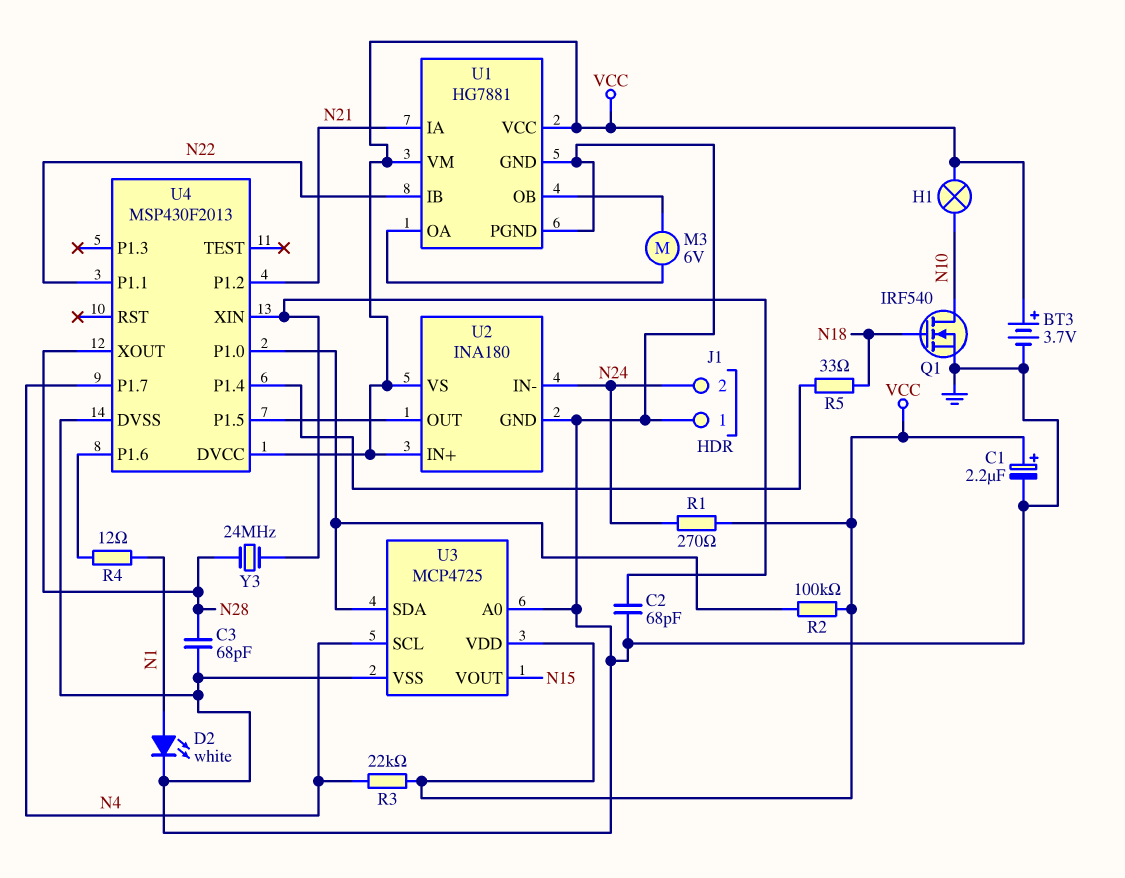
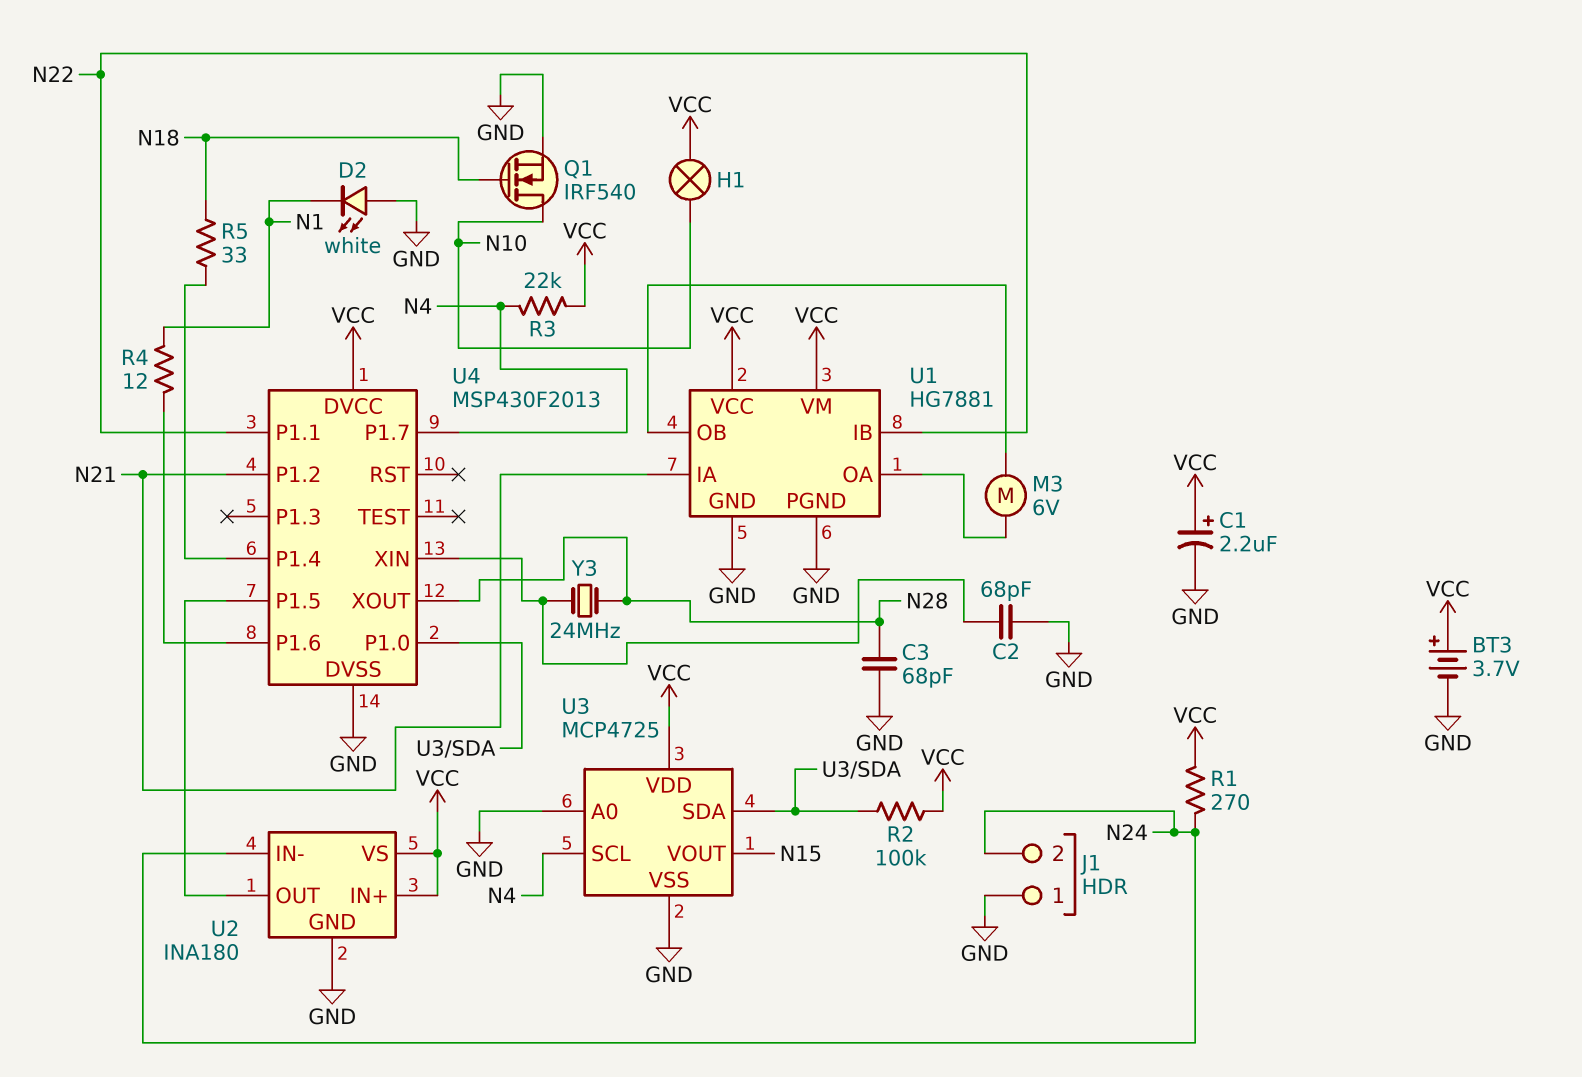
D2: LED white (A N1, K GND) -> LED white (A GND, K N1)

